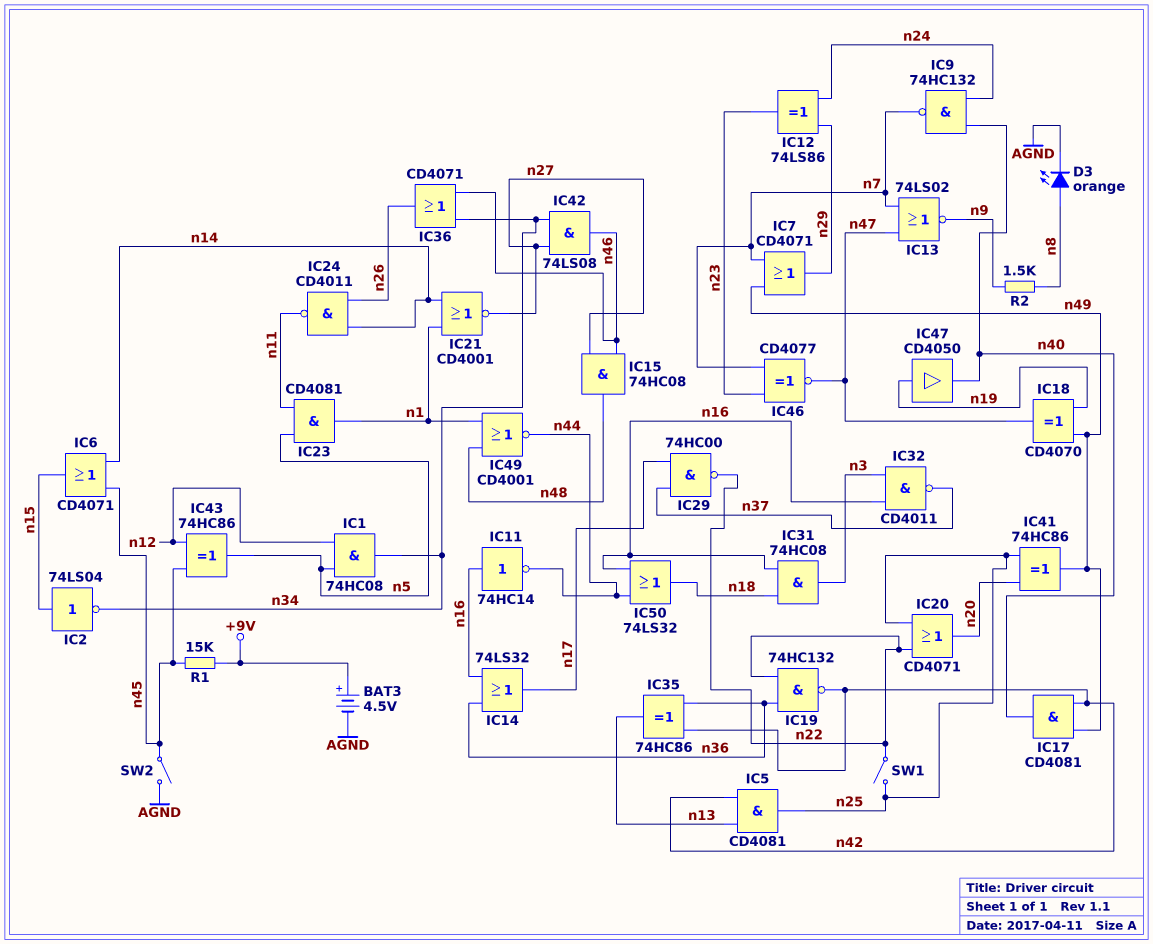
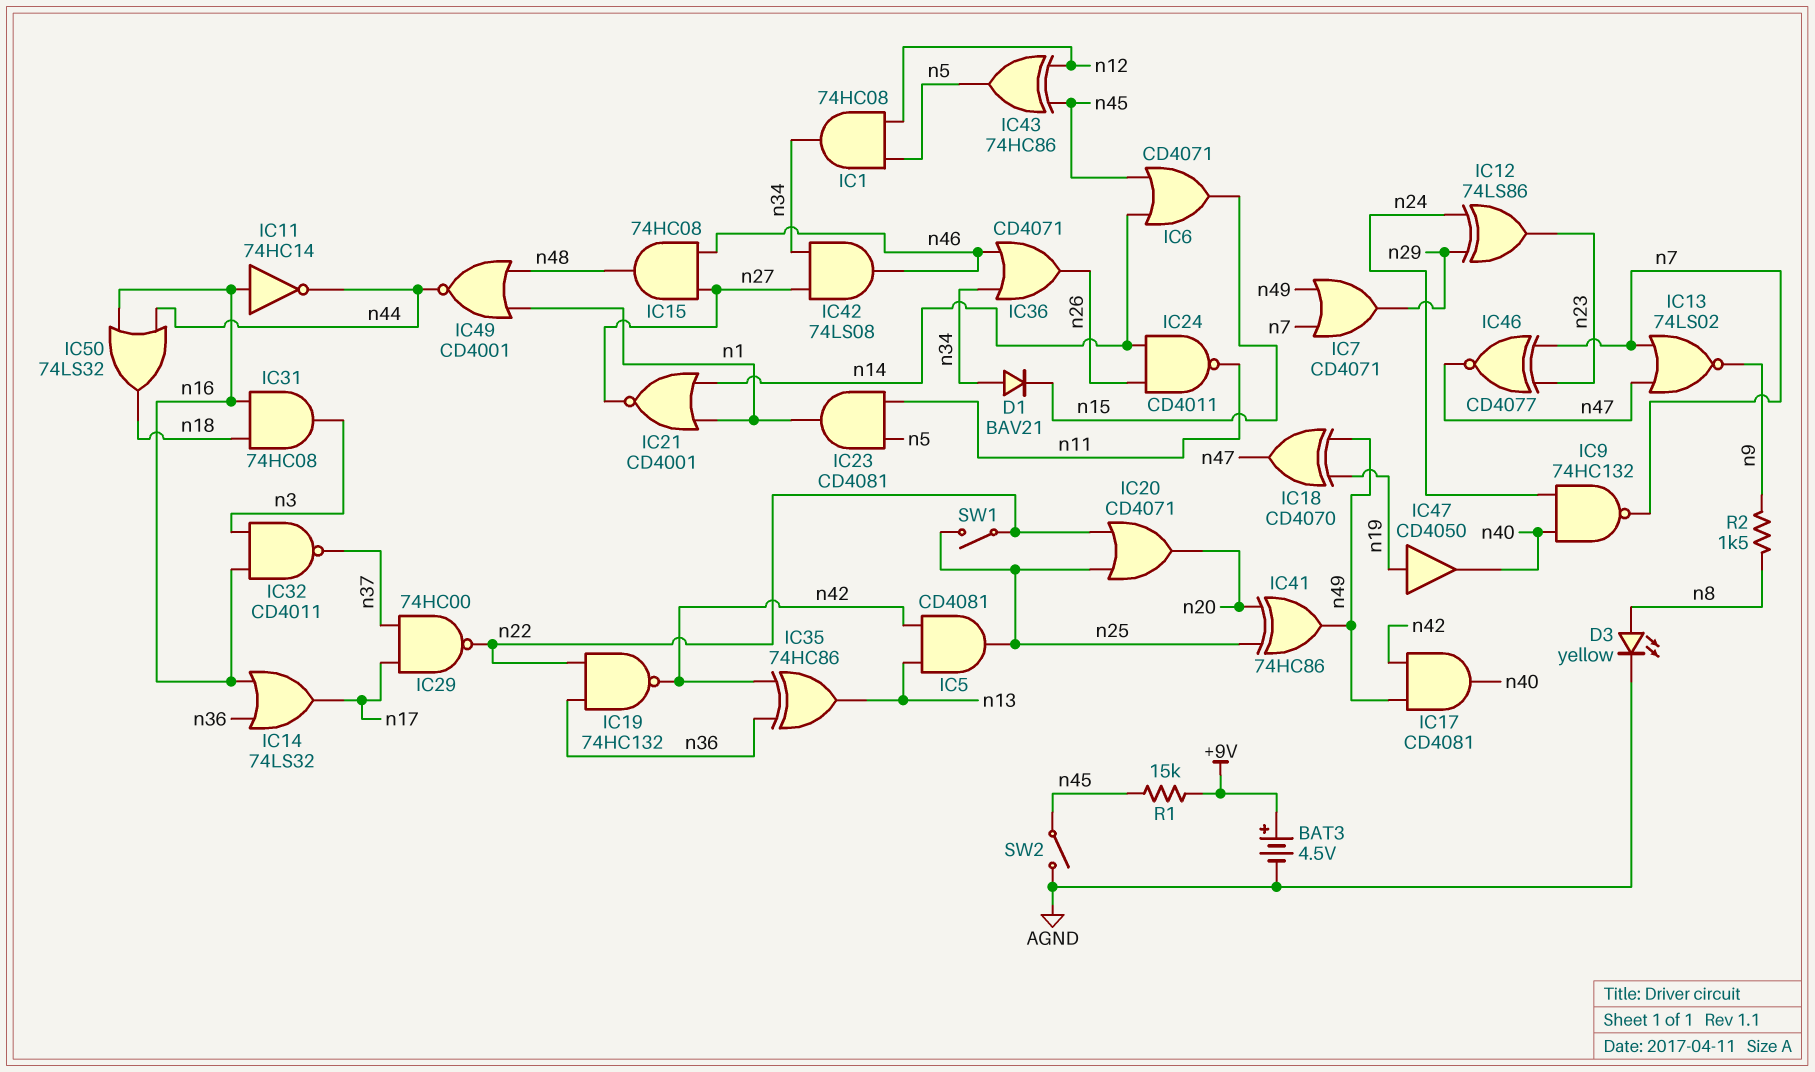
D1: none -> diode BAV21 (A n34, K n15)
D3: LED orange (A n8, K AGND) -> LED yellow (A n8, K AGND)
IC2: NOT 74LS04 (in n15, out n34) -> none

